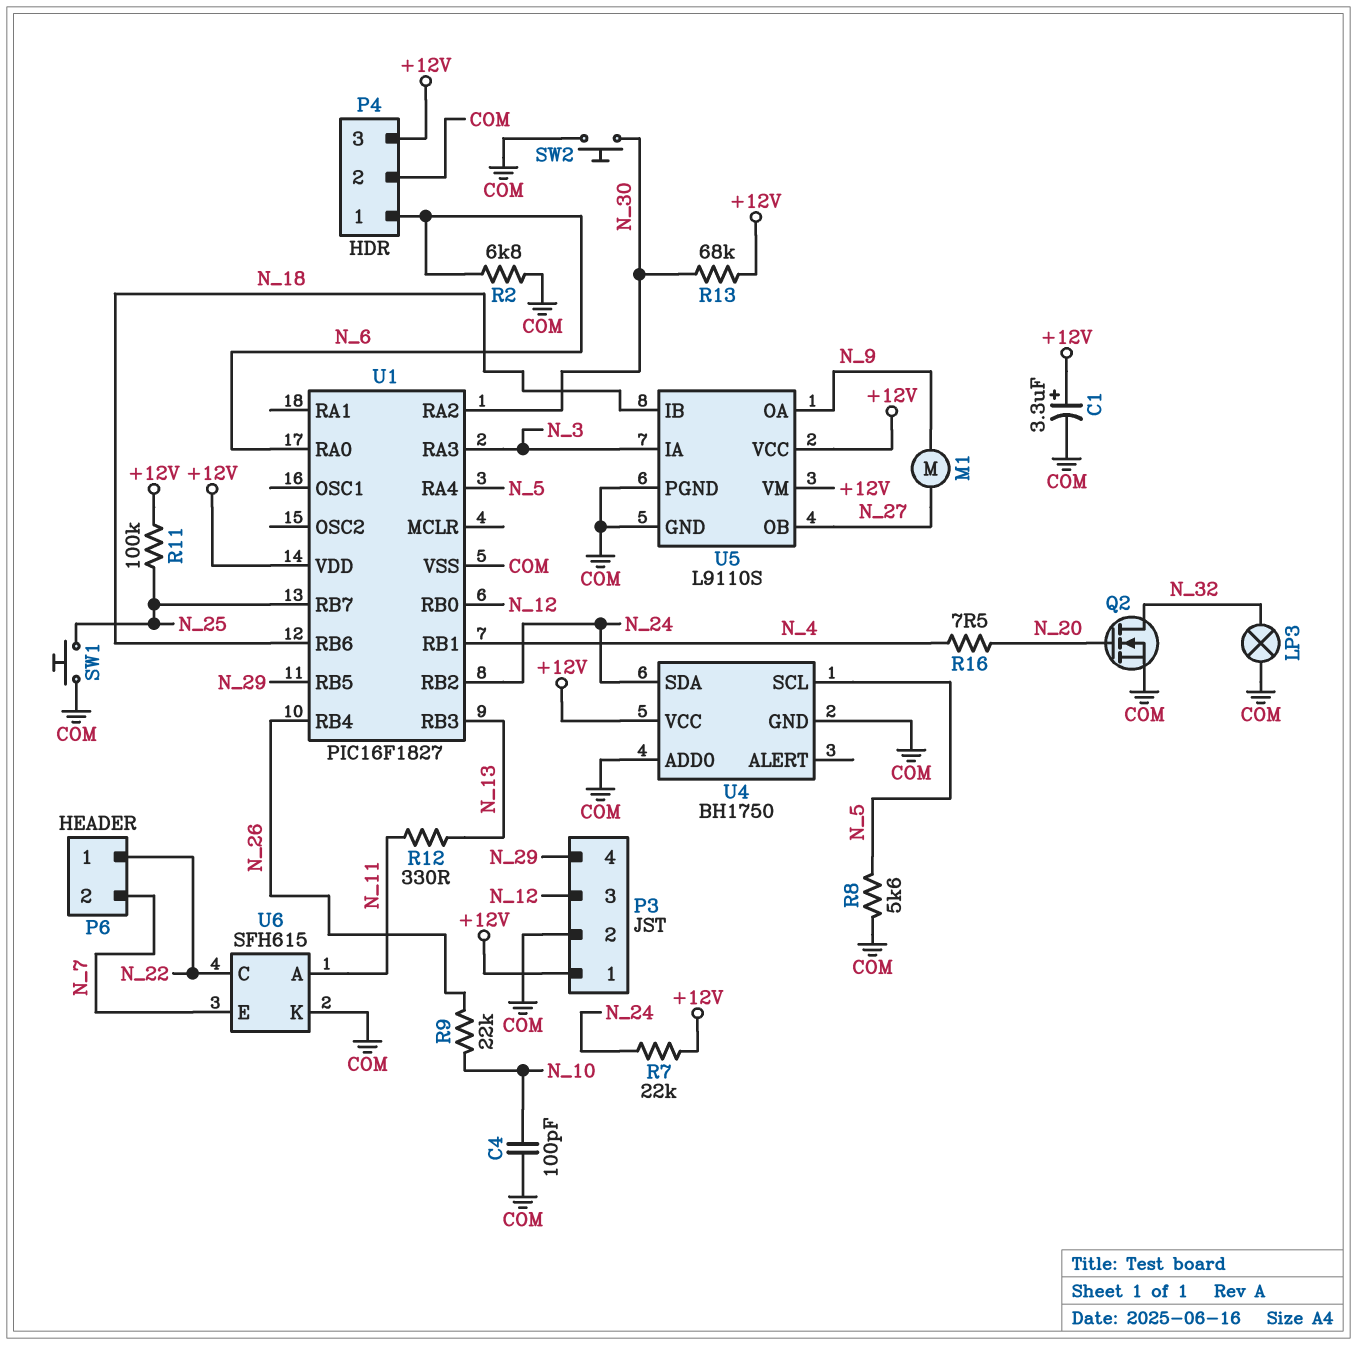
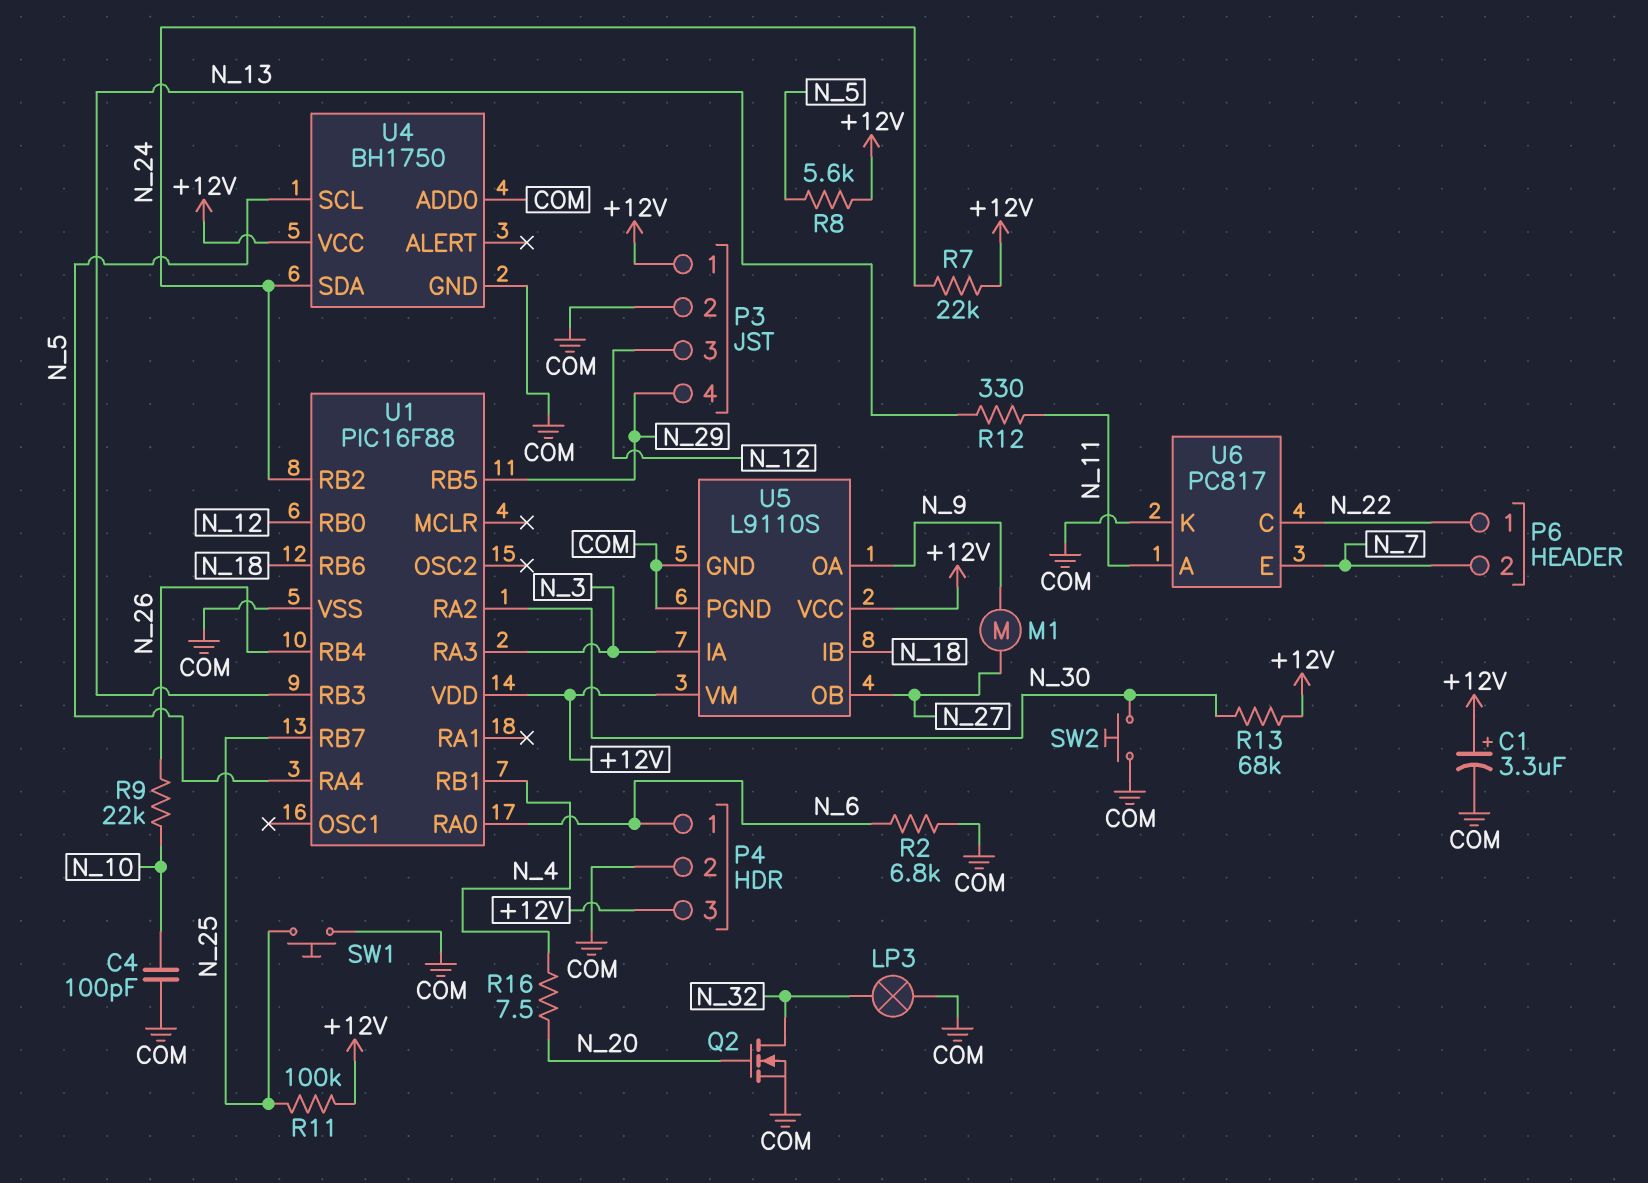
R8: 5.6k (COM, N_5) -> 5.6k (+12V, N_5)
U1: PIC16F1827 -> PIC16F88
U6: SFH615 -> PC817

